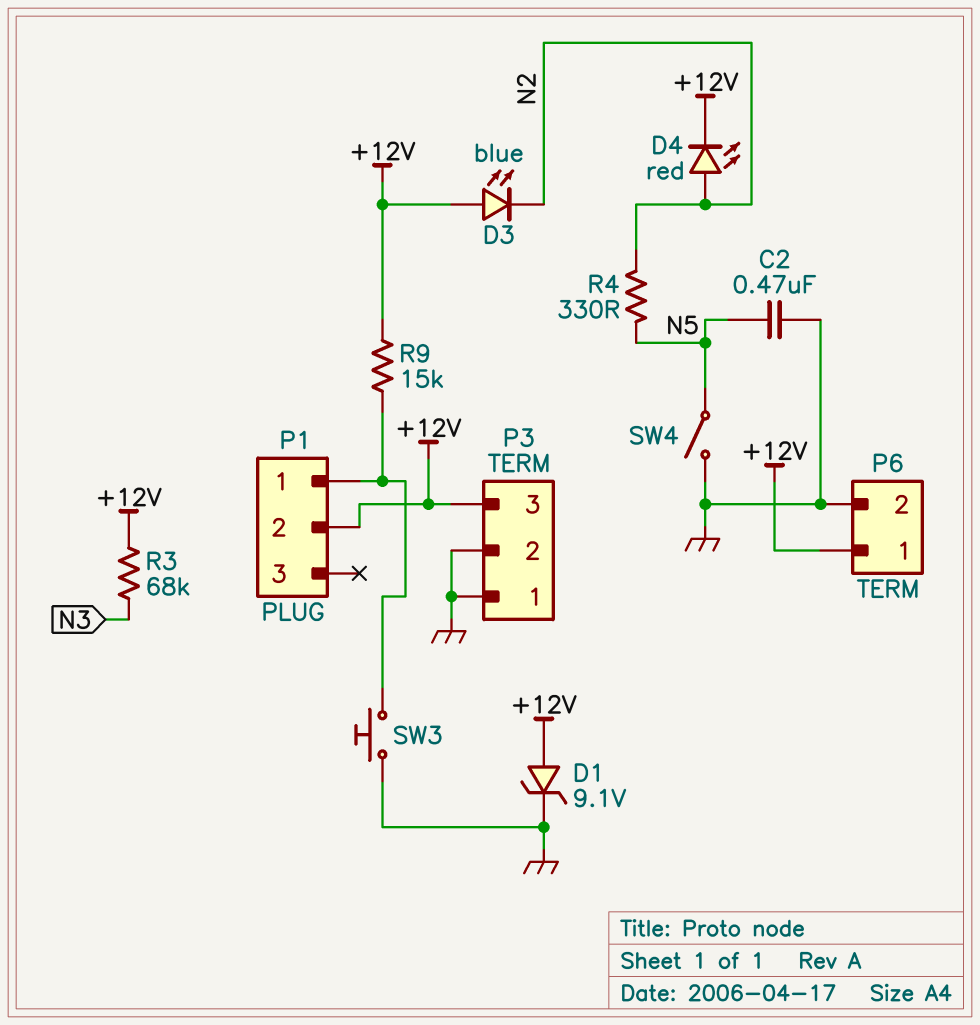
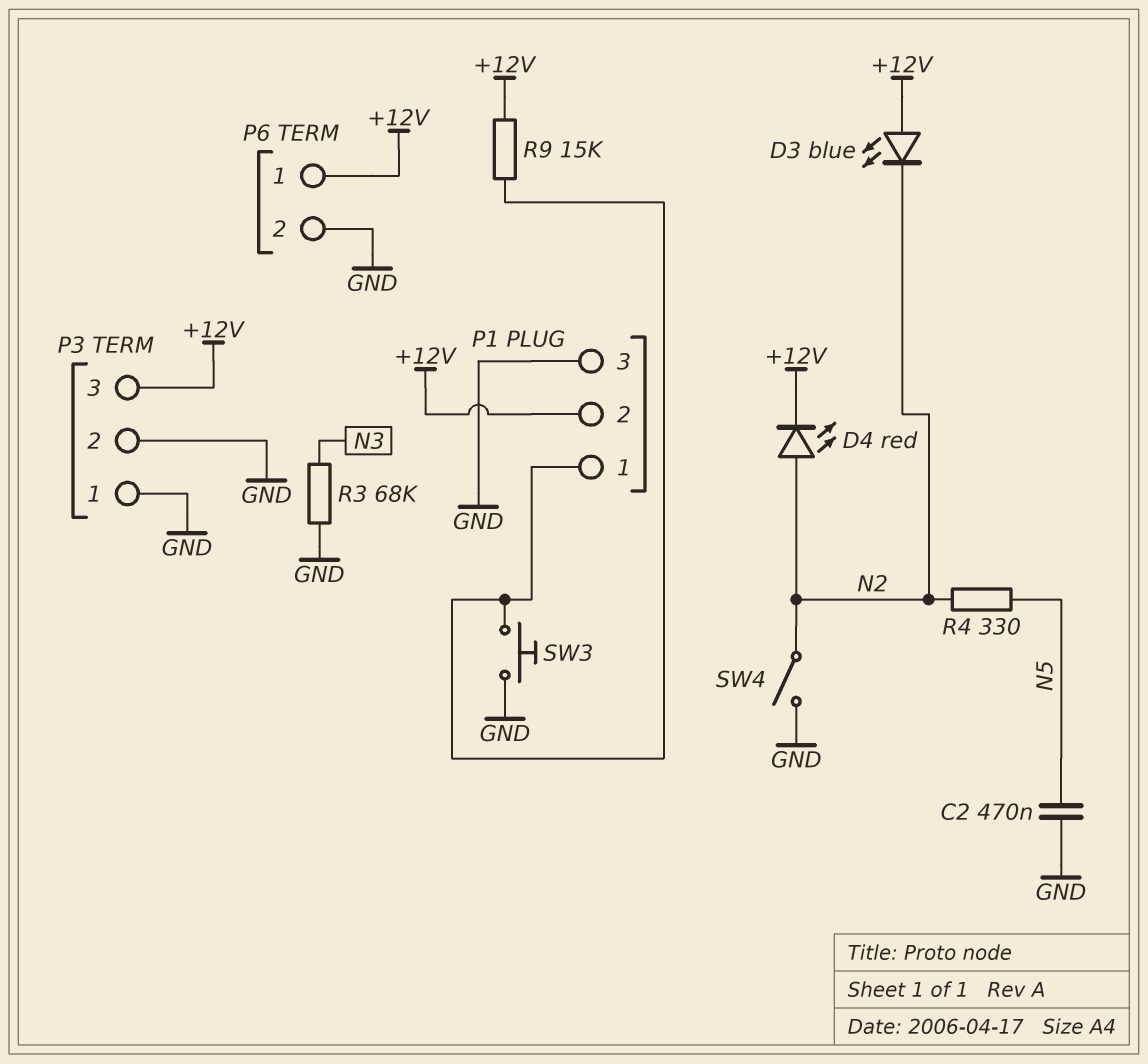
D1: zener 9.1V (A +12V, K GND) -> none
P1 pin 3: none -> GND
R3: 68k (+12V, N3) -> 68k (GND, N3)
SW4: switch (GND, N5) -> switch (GND, N2)

